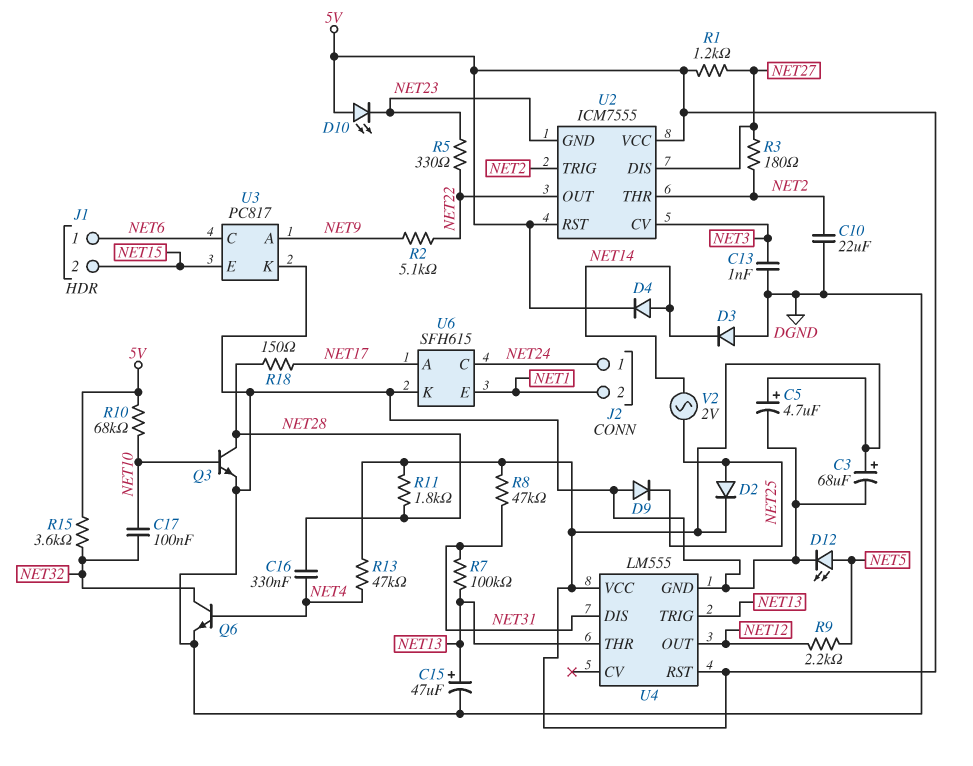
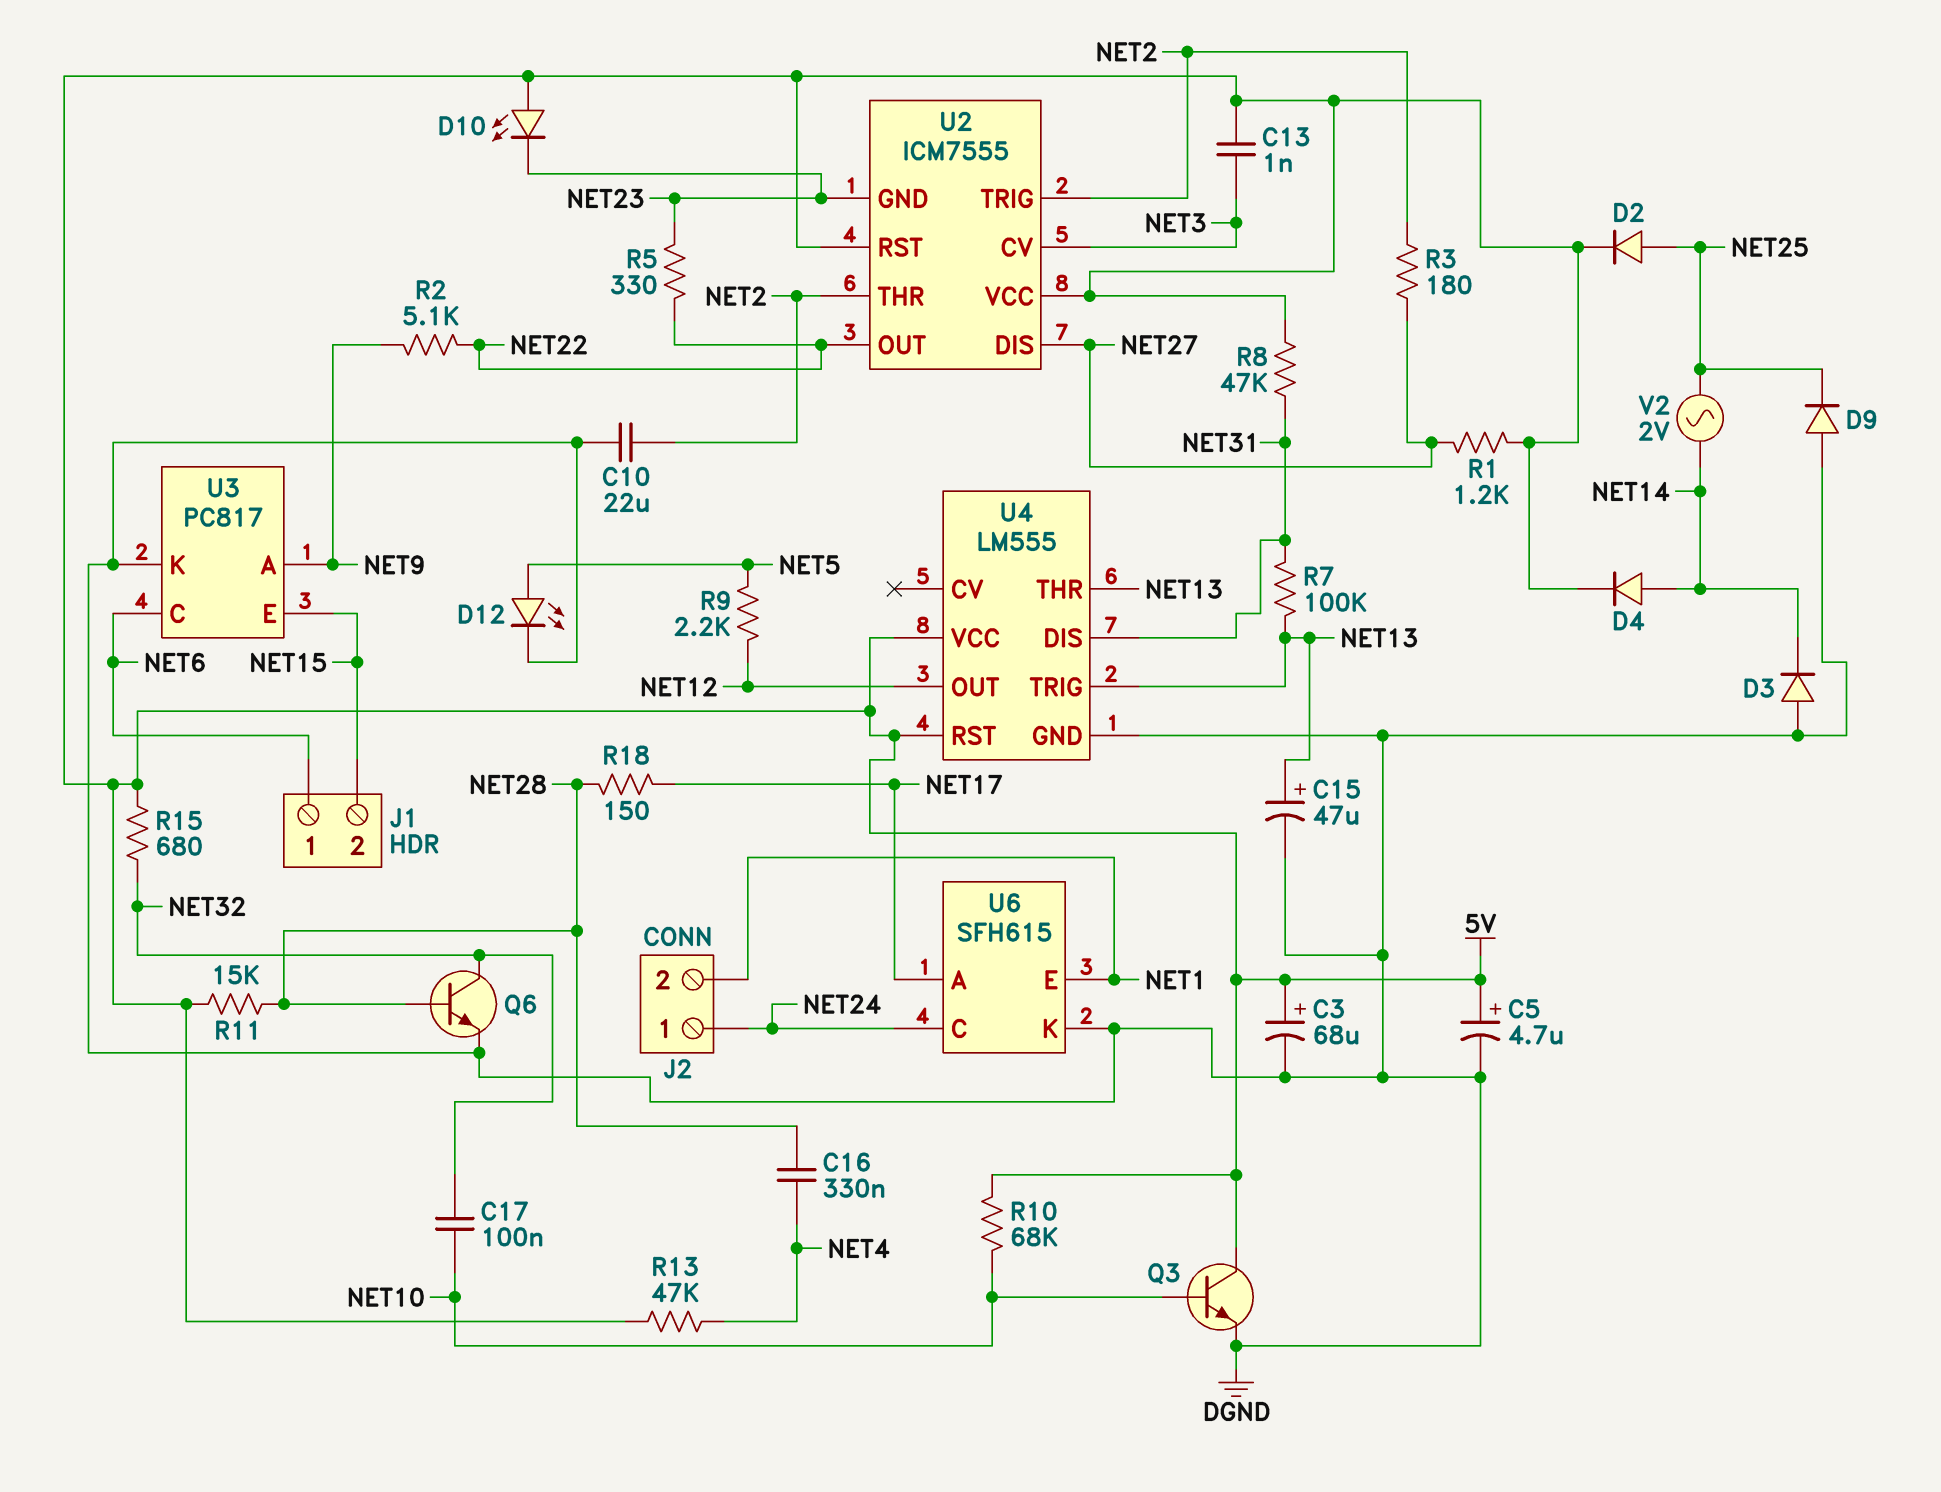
C13: 1nF (DGND, NET3) -> 1nF (5V, NET3)
Q3: NPN (B NET10, C NET28, E DGND) -> NPN (B NET10, C 5V, E DGND)
Q6: NPN (B NET4, C NET32, E DGND) -> NPN (B NET28, C NET32, E DGND)
R11: 1.8k (5V, NET28) -> 15k (5V, NET28)
R15: 3.6k (5V, NET32) -> 680 (5V, NET32)

